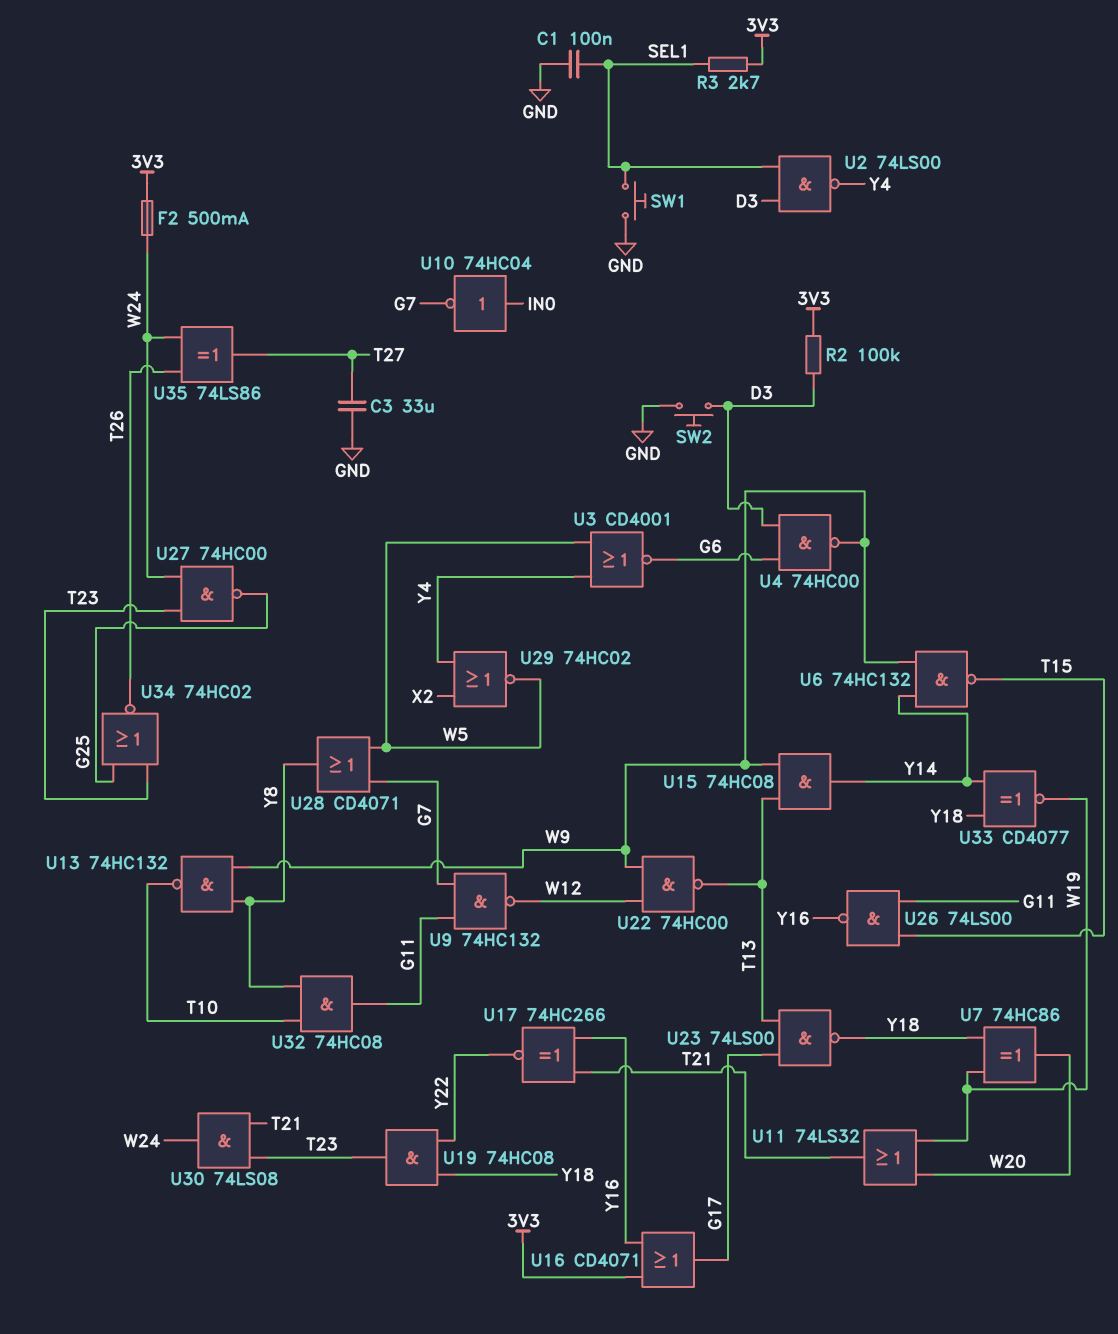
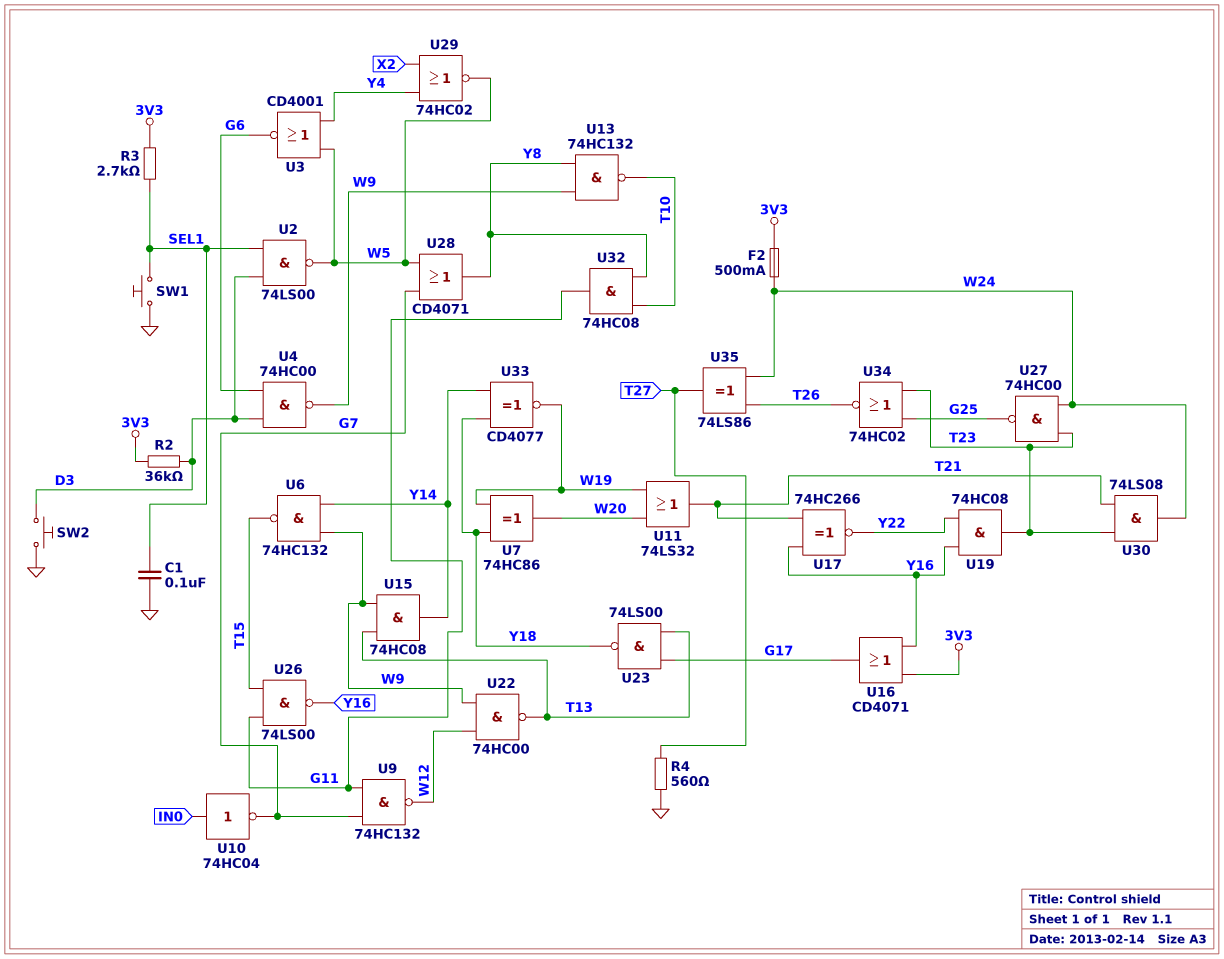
C3: 33uF (GND, T27) -> none
R2: 100k (3V3, D3) -> 36k (3V3, D3)
R4: none -> 560 (GND, T27)
U2: NAND 74LS00 (in D3, in SEL1, out Y4) -> NAND 74LS00 (in D3, in SEL1, out W5)
U19: AND 74HC08 (in Y18, in Y22, out T23) -> AND 74HC08 (in Y16, in Y22, out T23)

